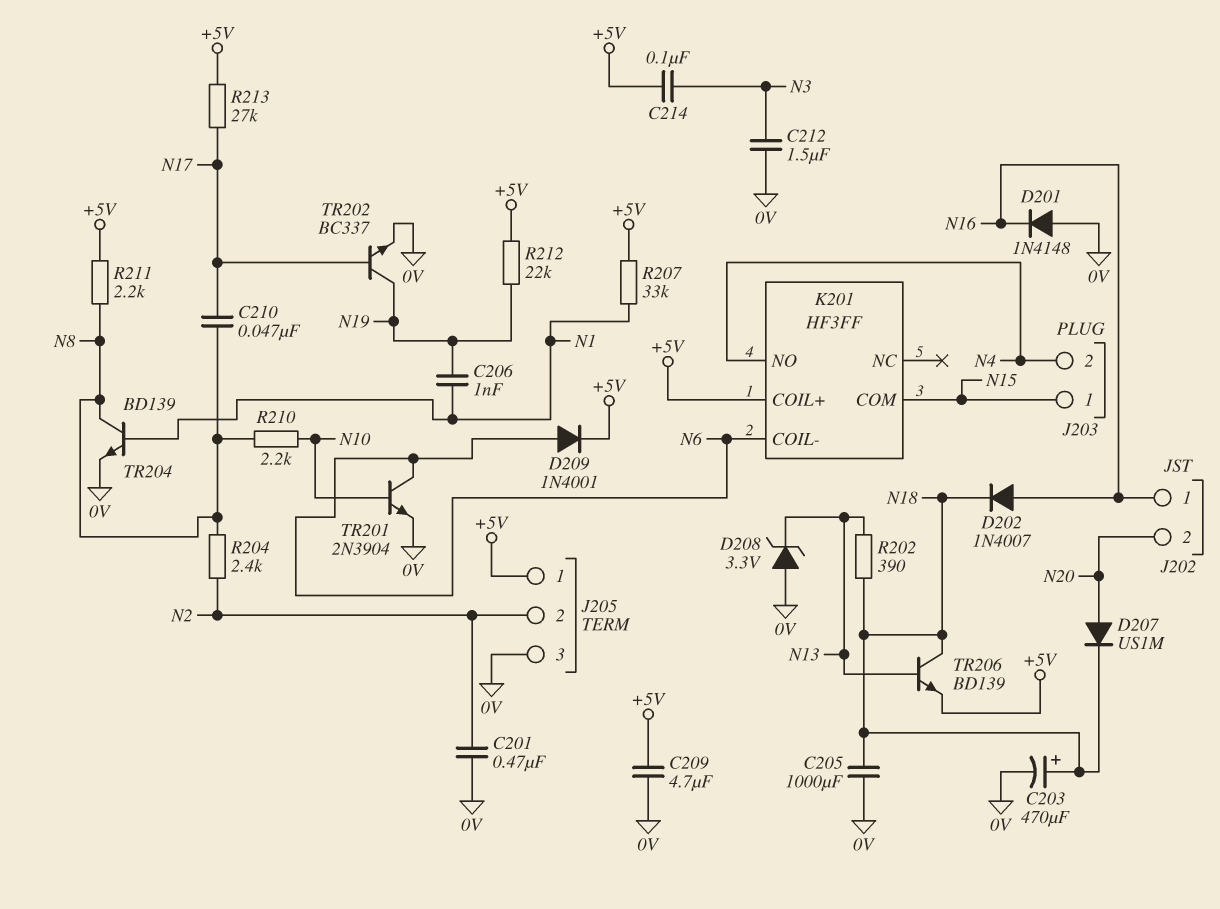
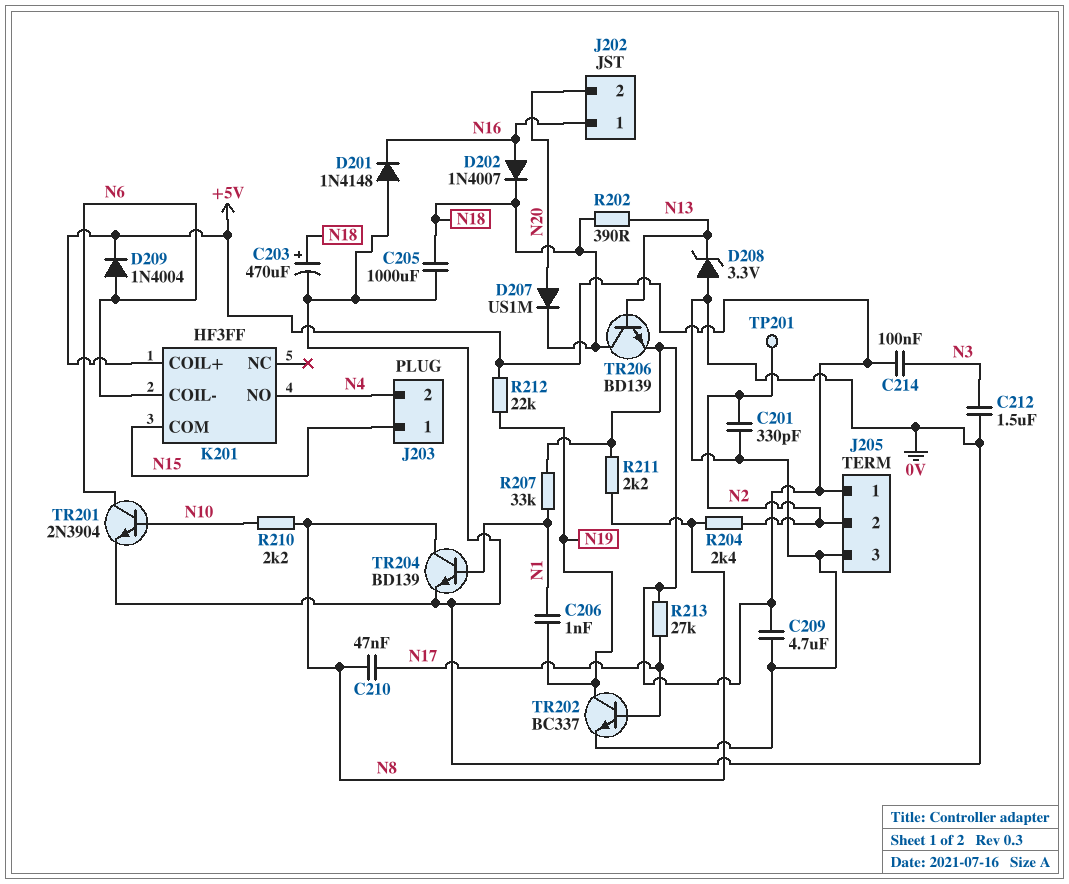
C201: 470nF (0V, N2) -> 330pF (0V, N2)
D209: diode 1N4001 (A N6, K +5V) -> diode 1N4004 (A N6, K +5V)
TP201: none -> test point (N2)

